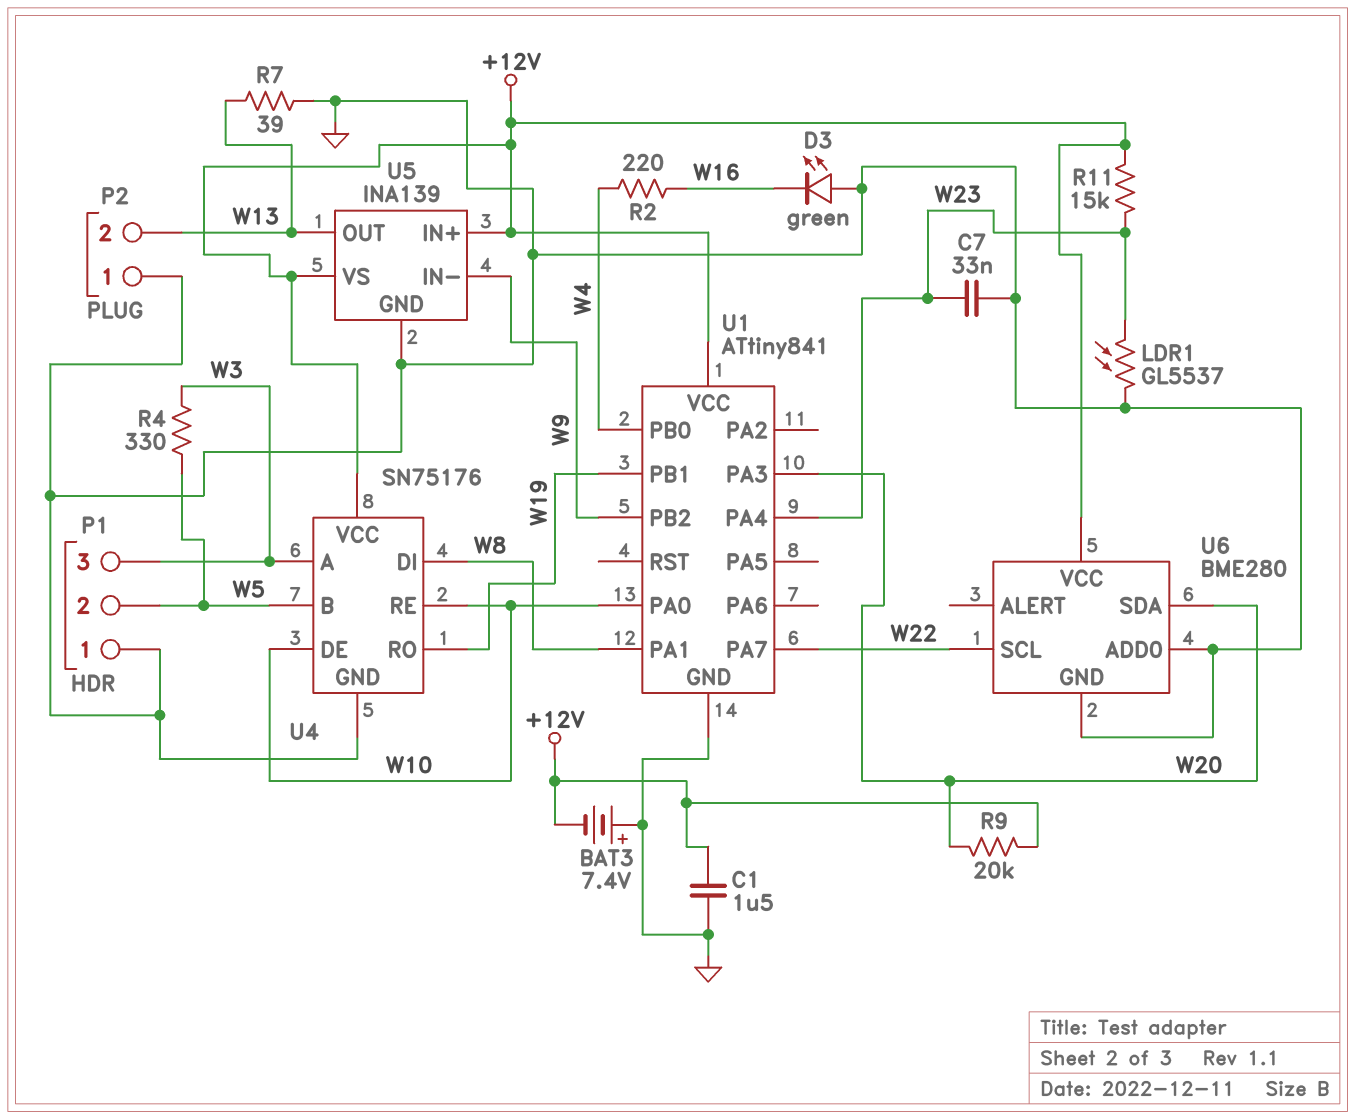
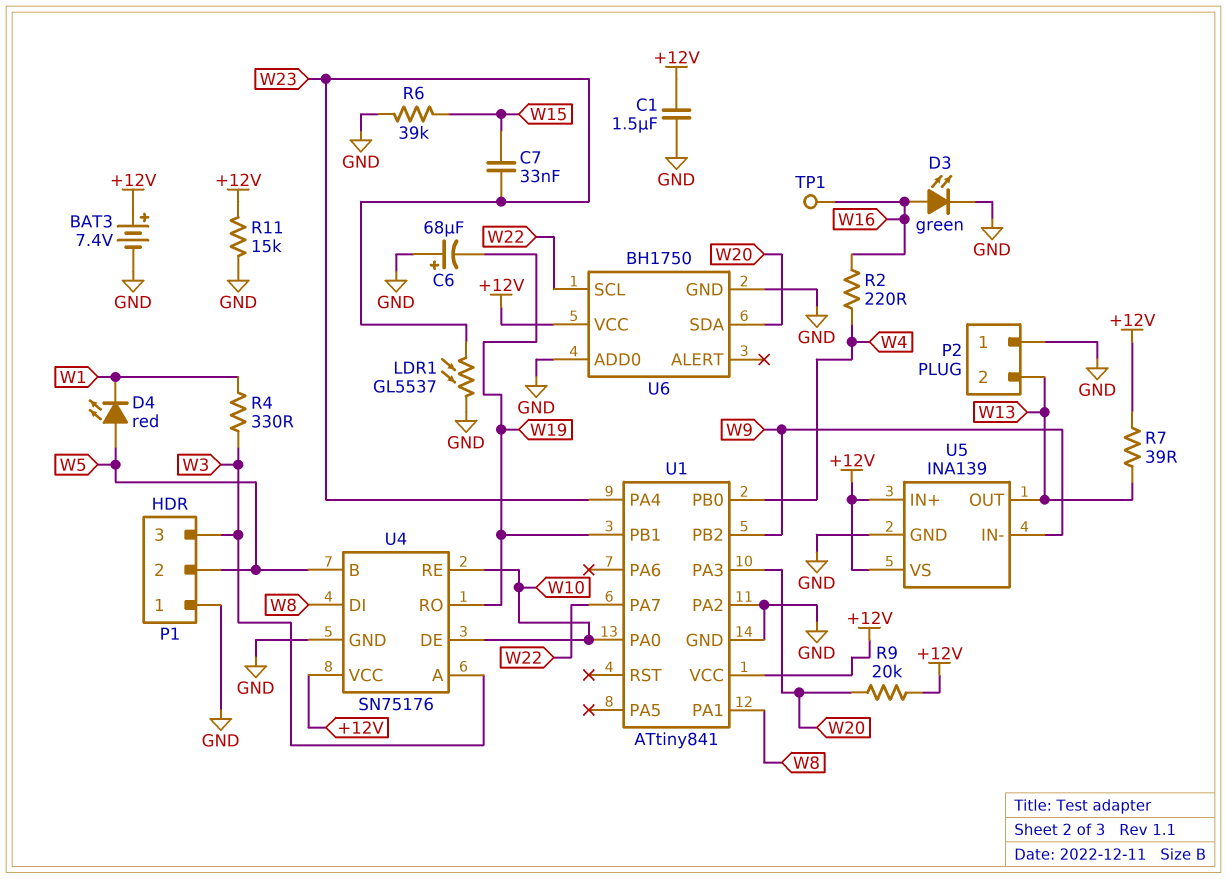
BAT3: 7.4V (plus GND, minus +12V) -> 7.4V (plus +12V, minus GND)
C6: none -> 68uF (plus GND, minus W19)
C7: 33nF (GND, W23) -> 33nF (W15, W23)
D3: LED green (A GND, K W16) -> LED green (A W16, K GND)
D4: none -> LED red (A W5, K W1)
R4: 330 (W3, W5) -> 330 (W1, W3)
R6: none -> 39k (GND, W15)
R7: 39 (GND, W13) -> 39 (+12V, W13)
R11: 15k (+12V, W23) -> 15k (+12V, GND)
TP1: none -> test point (W16)
U1 pin PA2: none -> GND
U6: BME280 -> BH1750

